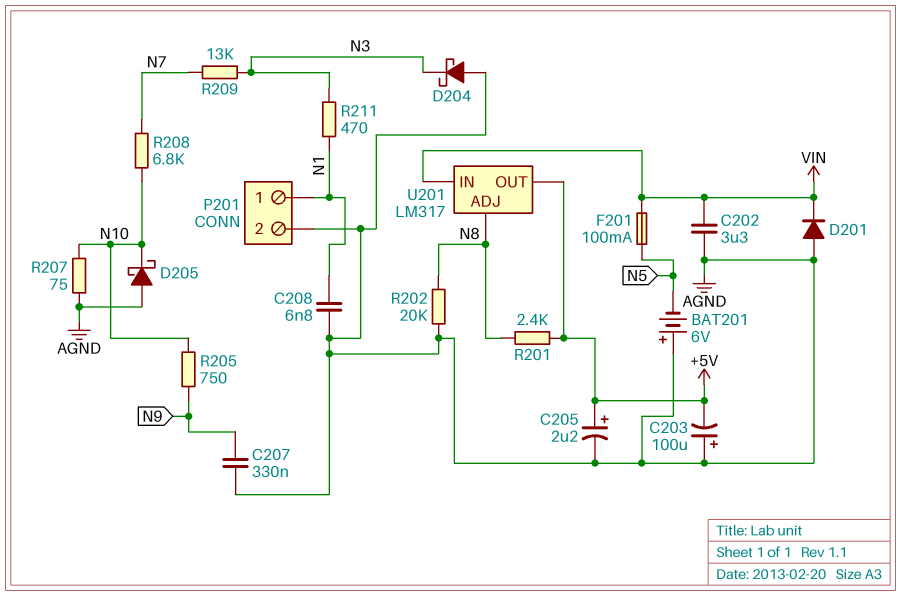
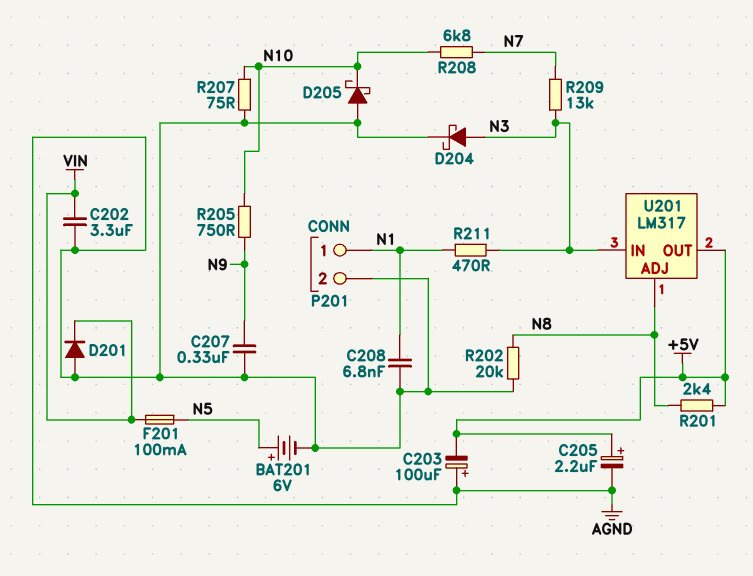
BAT201: 6V (plus AGND, minus N5) -> 6V (plus N5, minus AGND)
D204: schottky (A AGND, K N3) -> schottky (A N3, K AGND)
U201 pin IN: VIN -> N3

